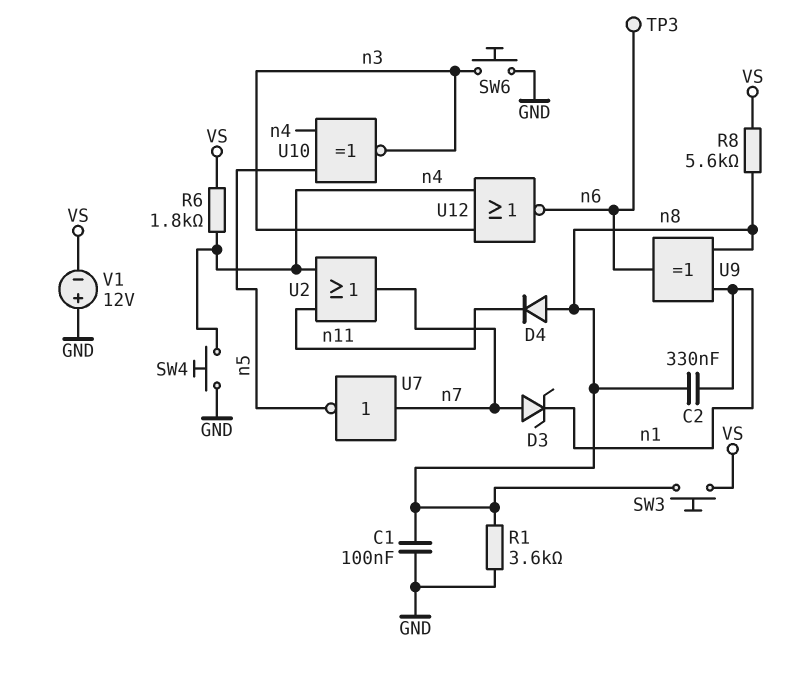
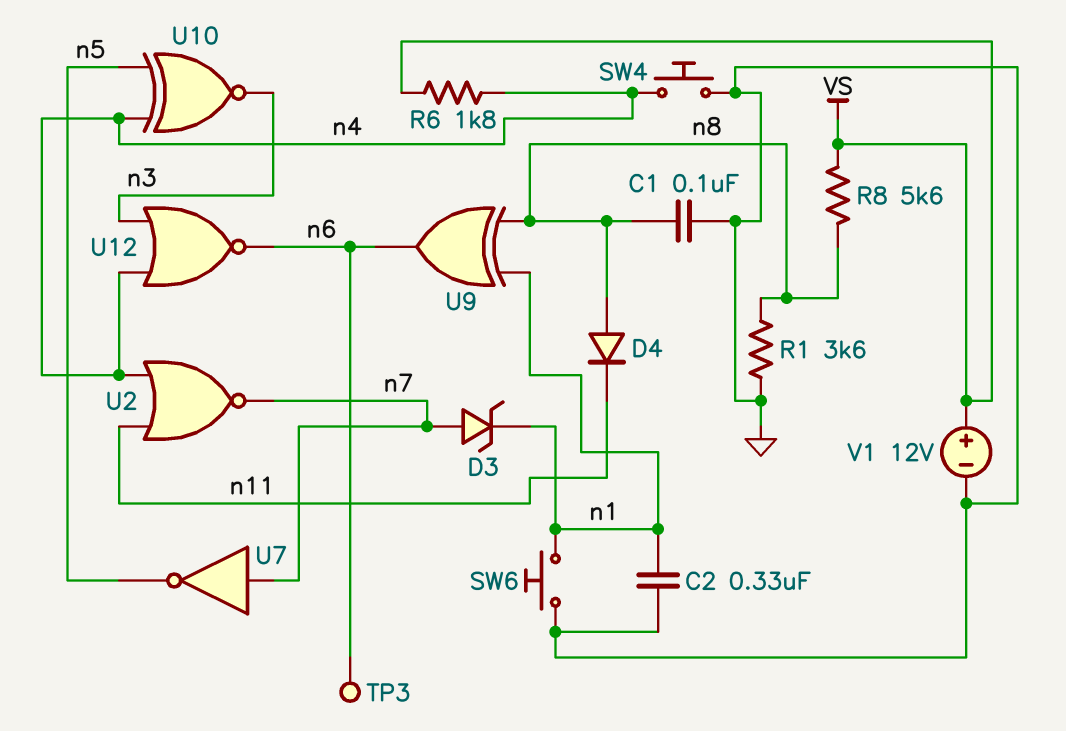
C2: 330nF (n1, n8) -> 330nF (GND, n1)
SW3: button (VS, n8) -> none
SW6: button (GND, n3) -> button (GND, n1)
U2: OR (in n4, in n11, out n7) -> NOR (in n4, in n11, out n7)
V1: 12V (plus GND, minus VS) -> 12V (plus VS, minus GND)

